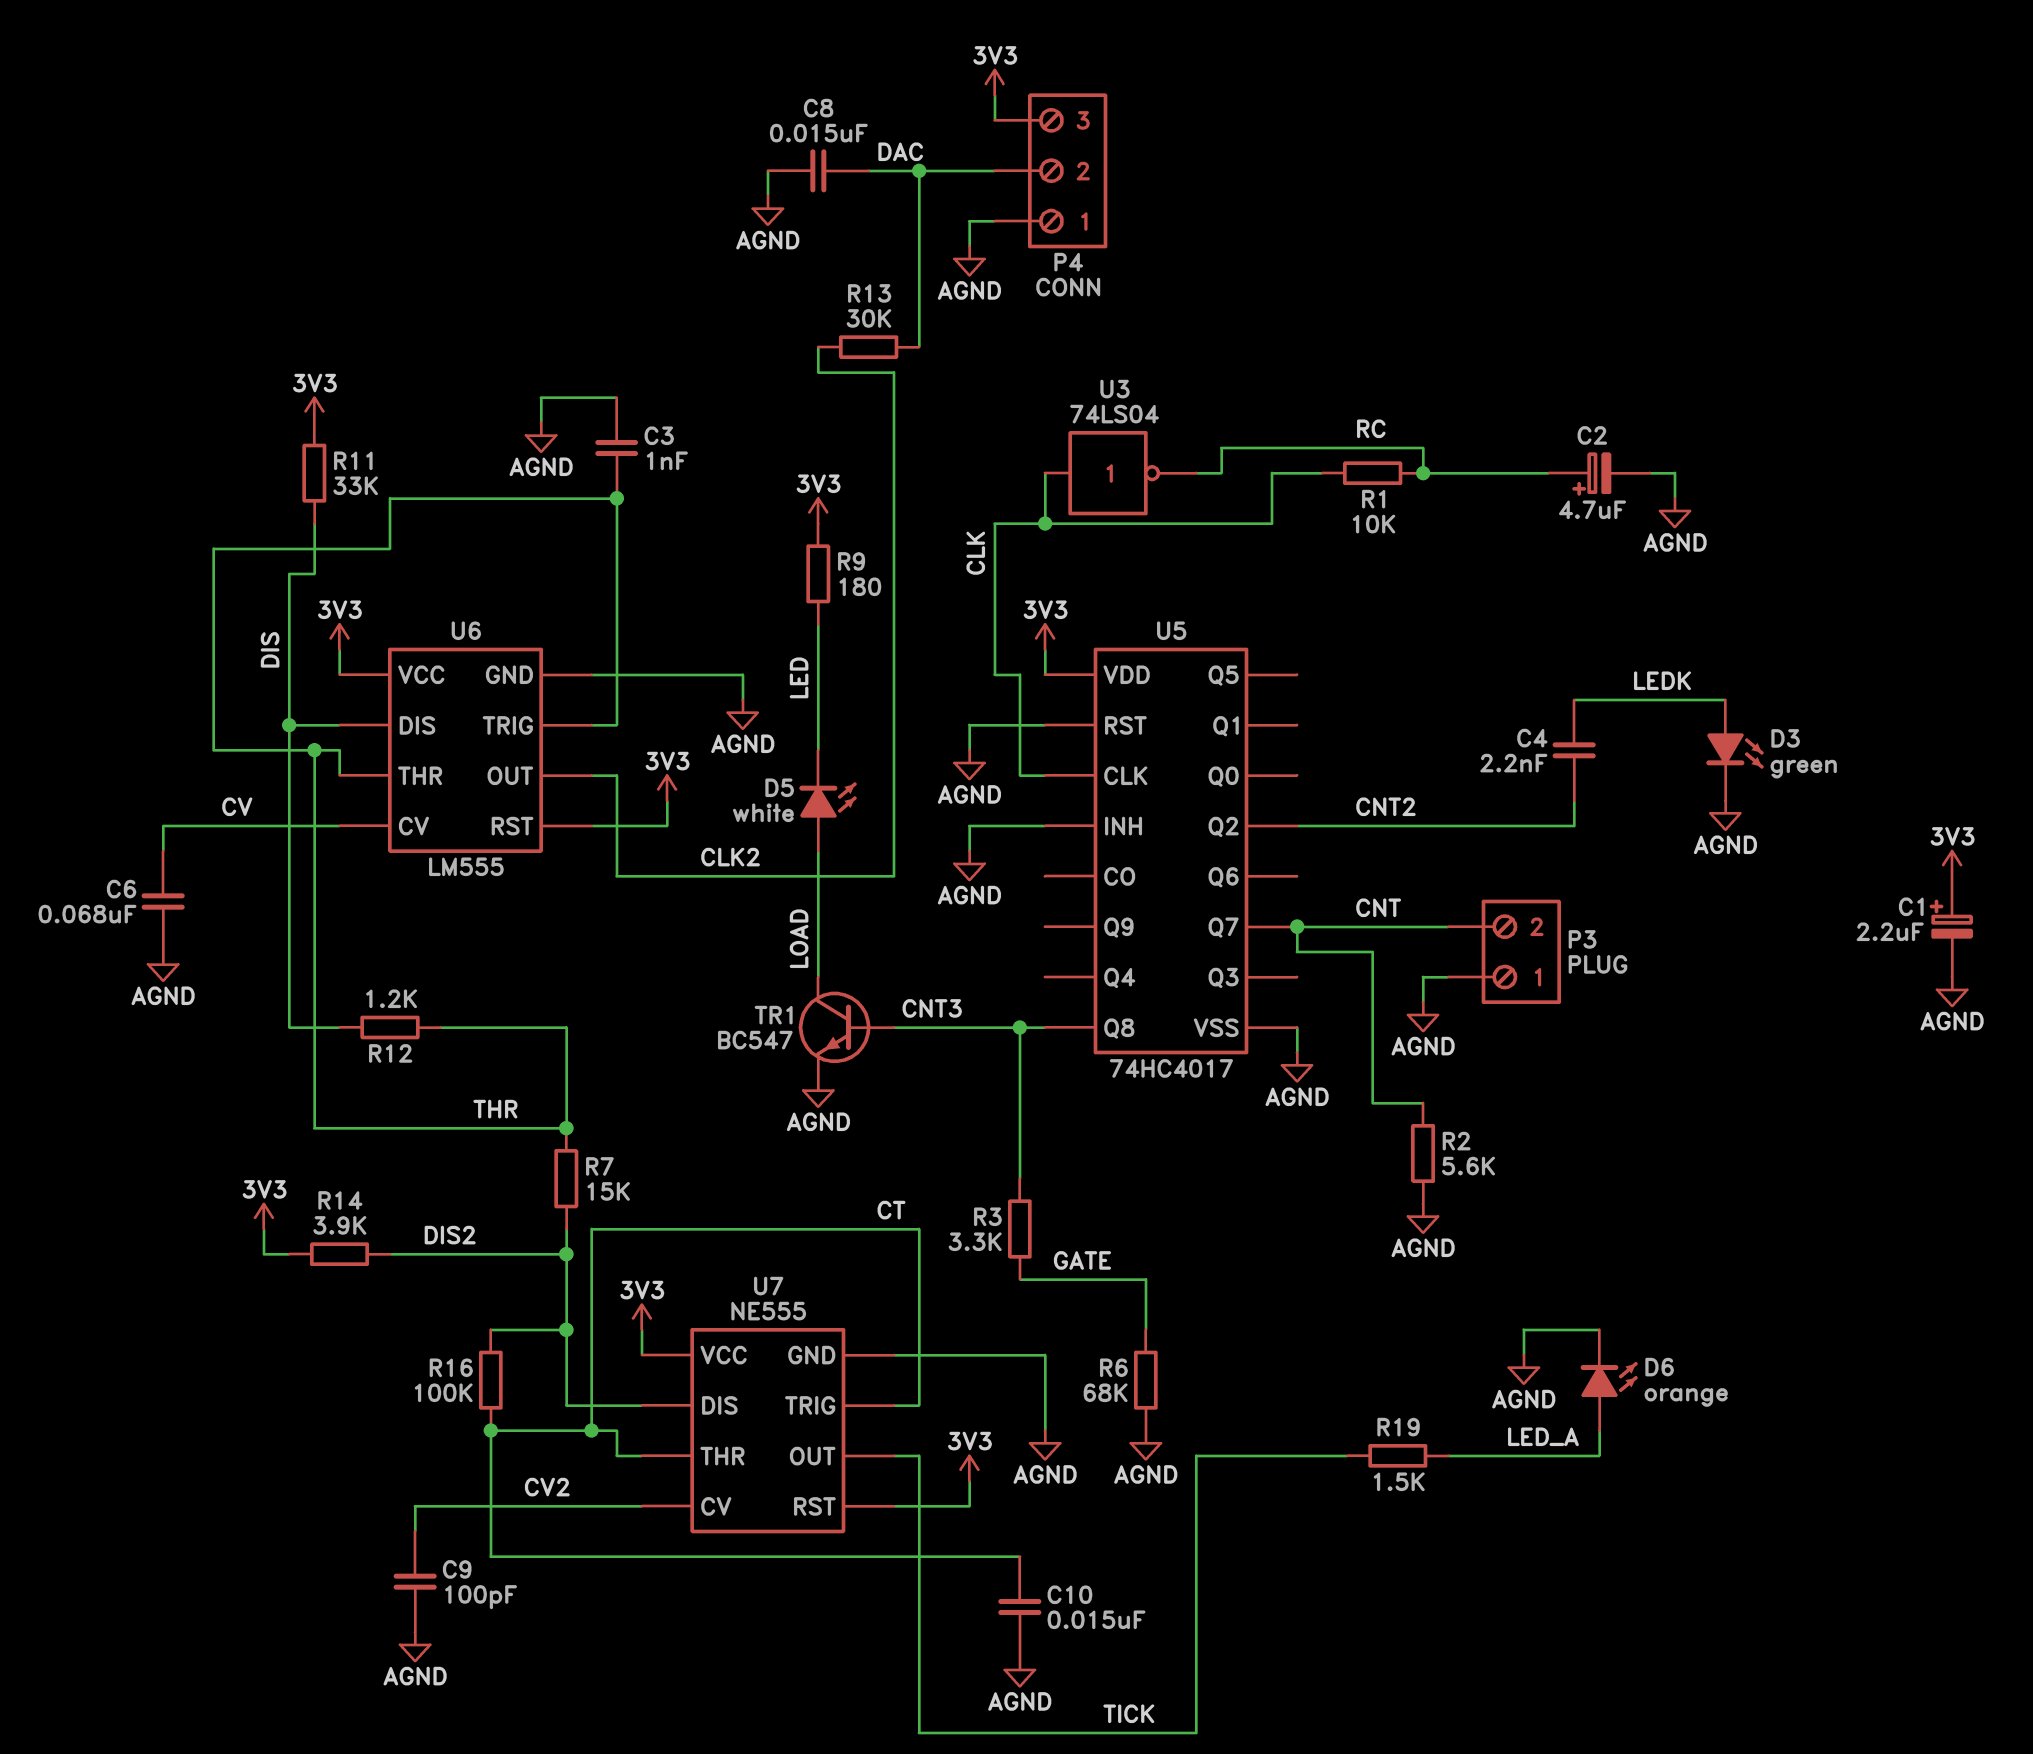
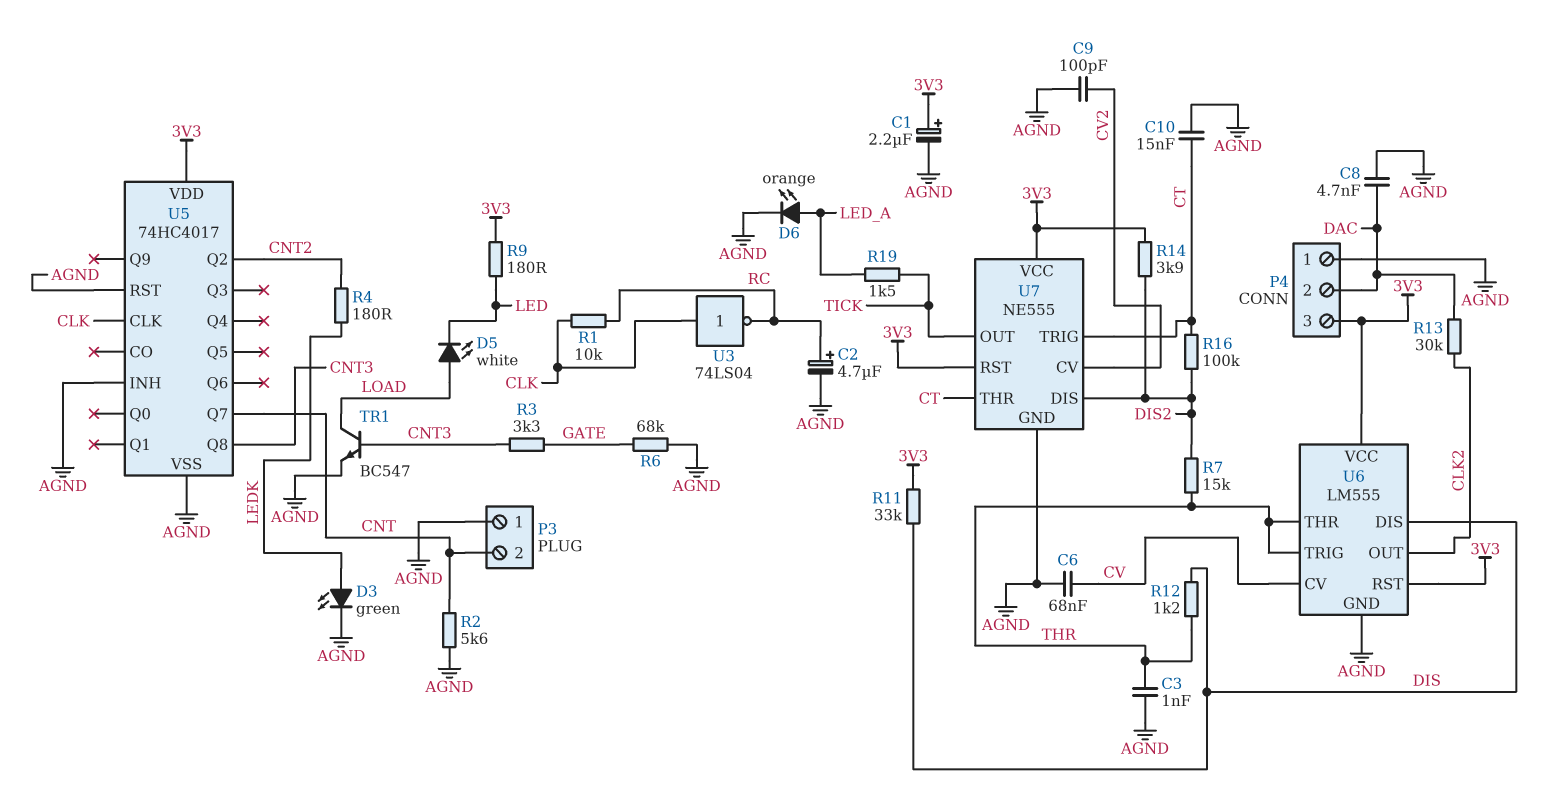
C4: 2.2nF (CNT2, LEDK) -> none
C8: 15nF (AGND, DAC) -> 4.7nF (AGND, DAC)
R4: none -> 180 (CNT2, LEDK)

